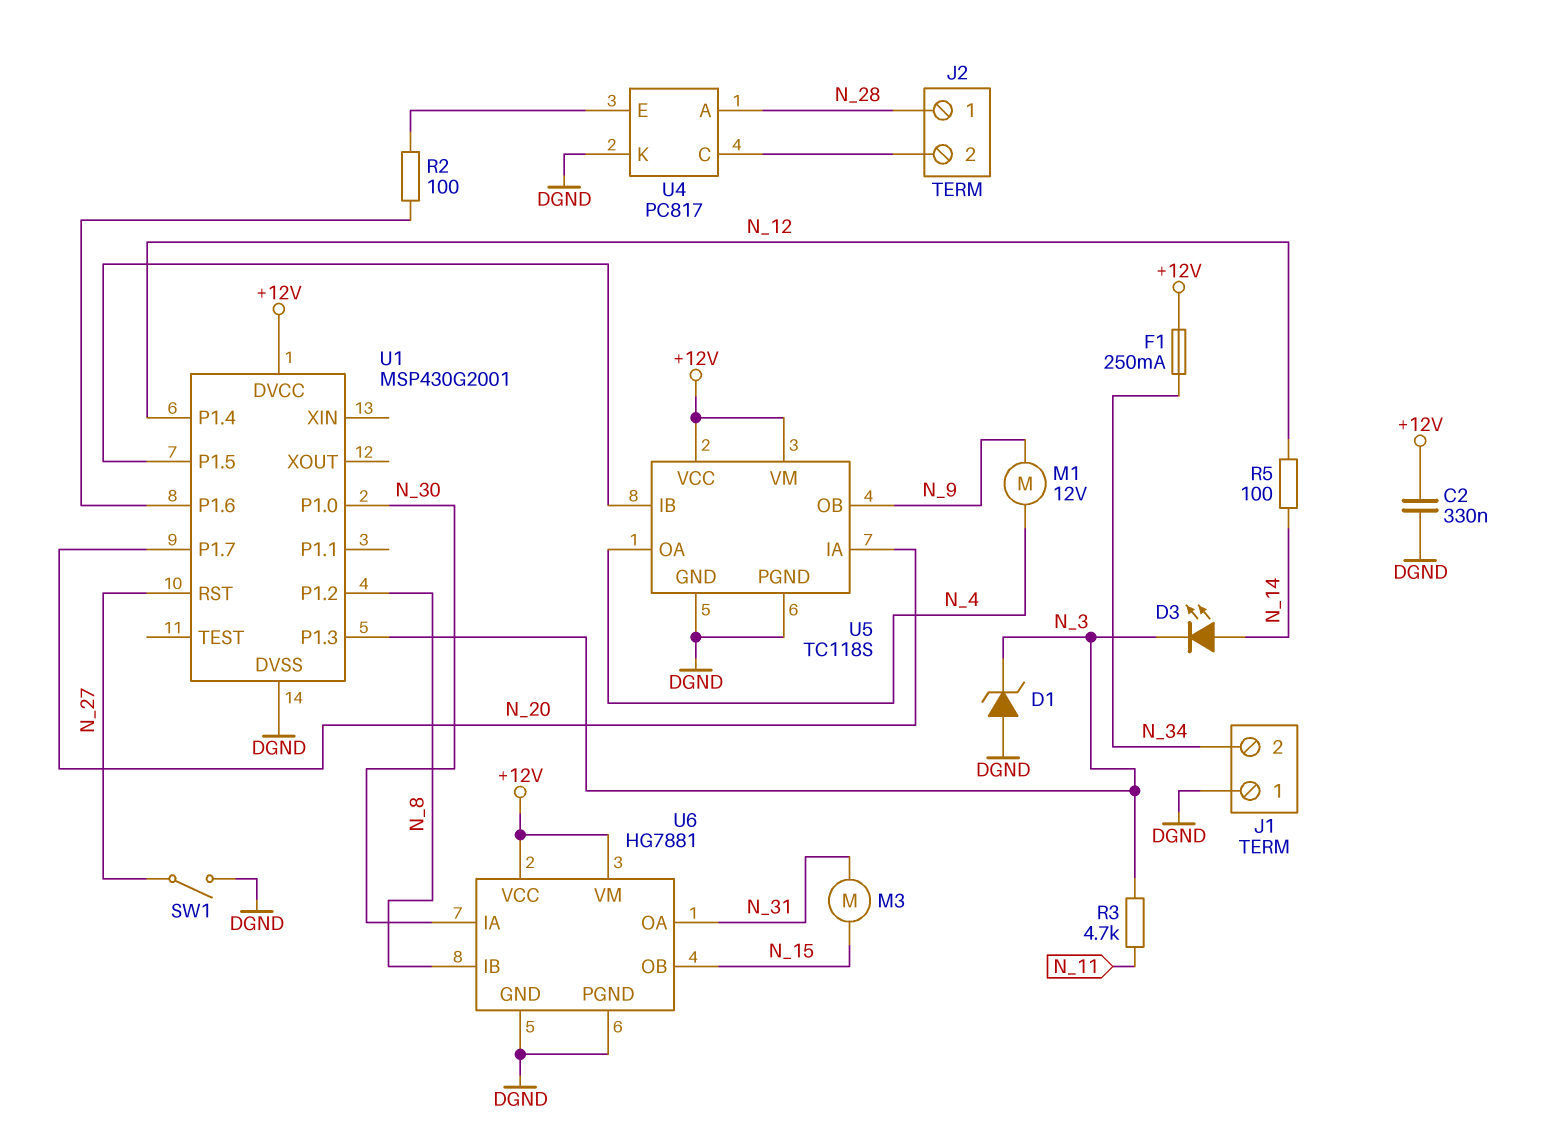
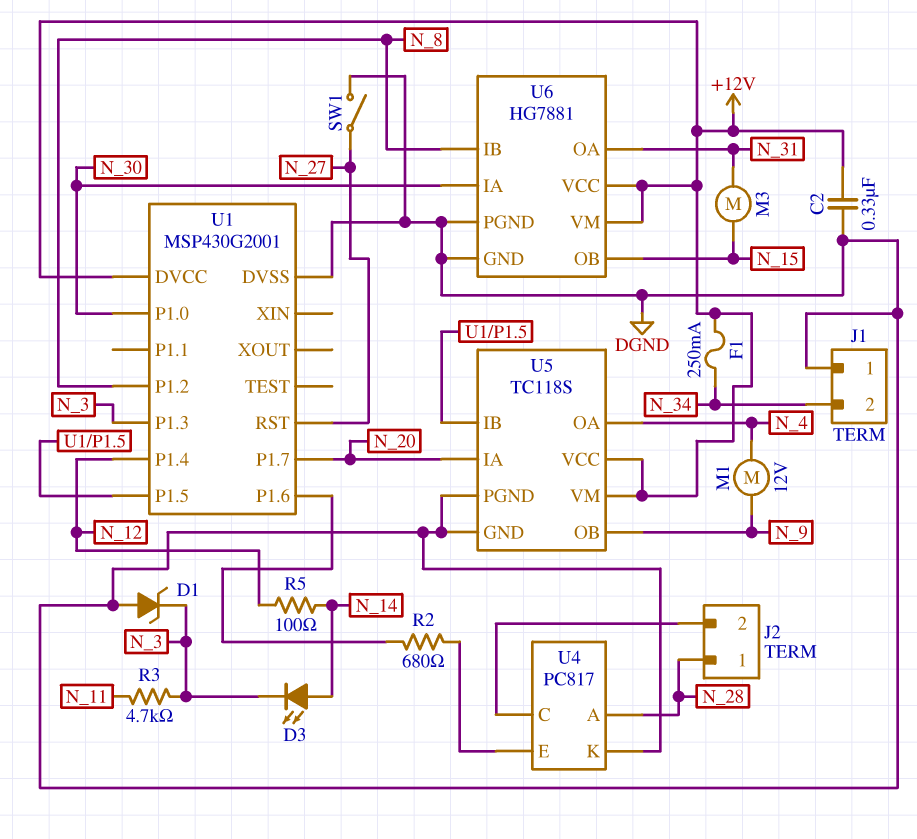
R2: 100 (U1/P1.6, U4/E) -> 680 (U1/P1.6, U4/E)

